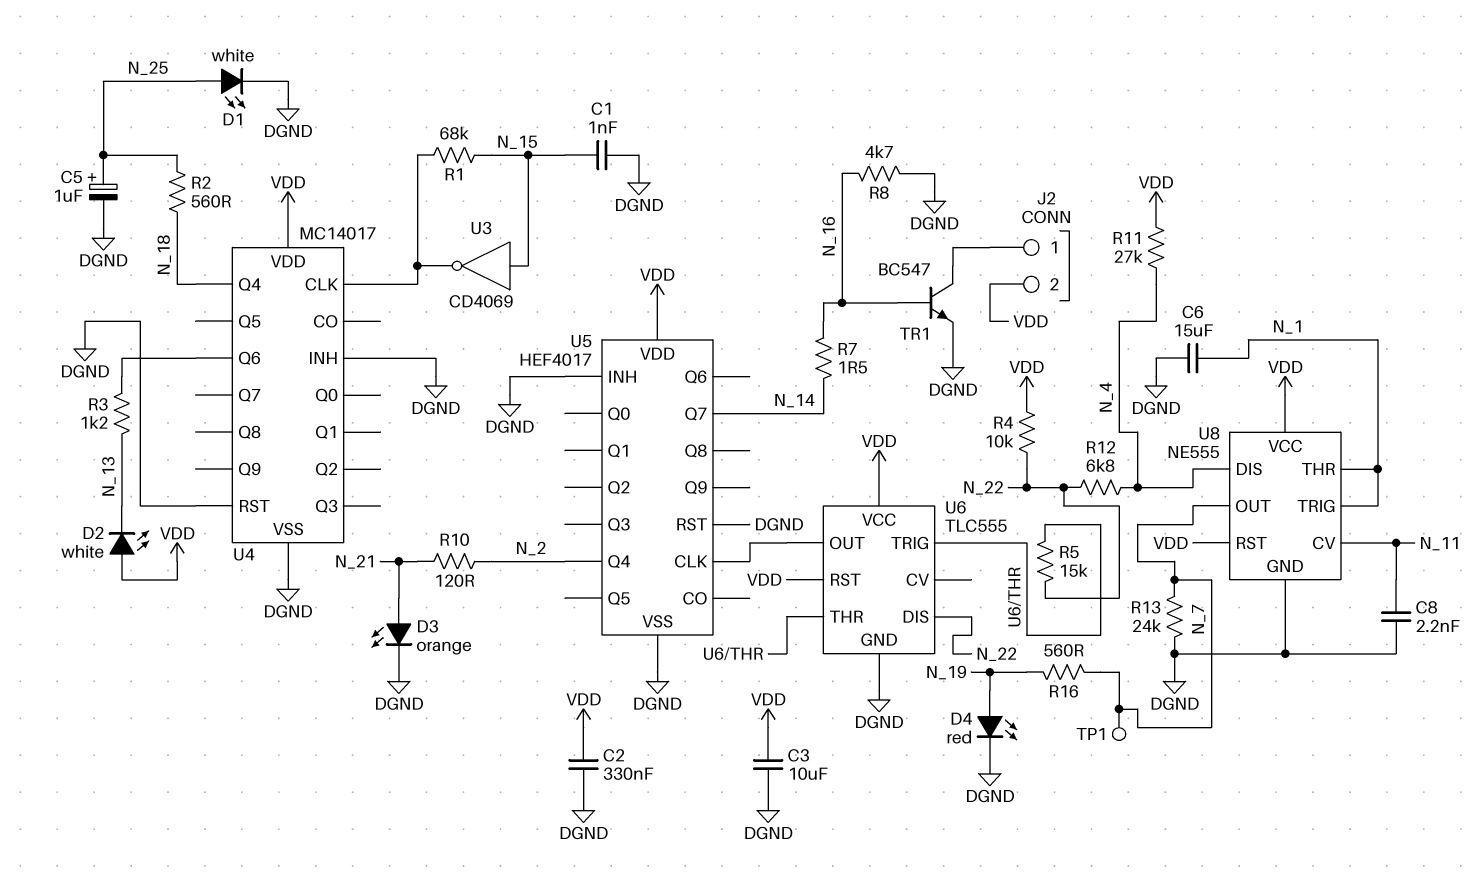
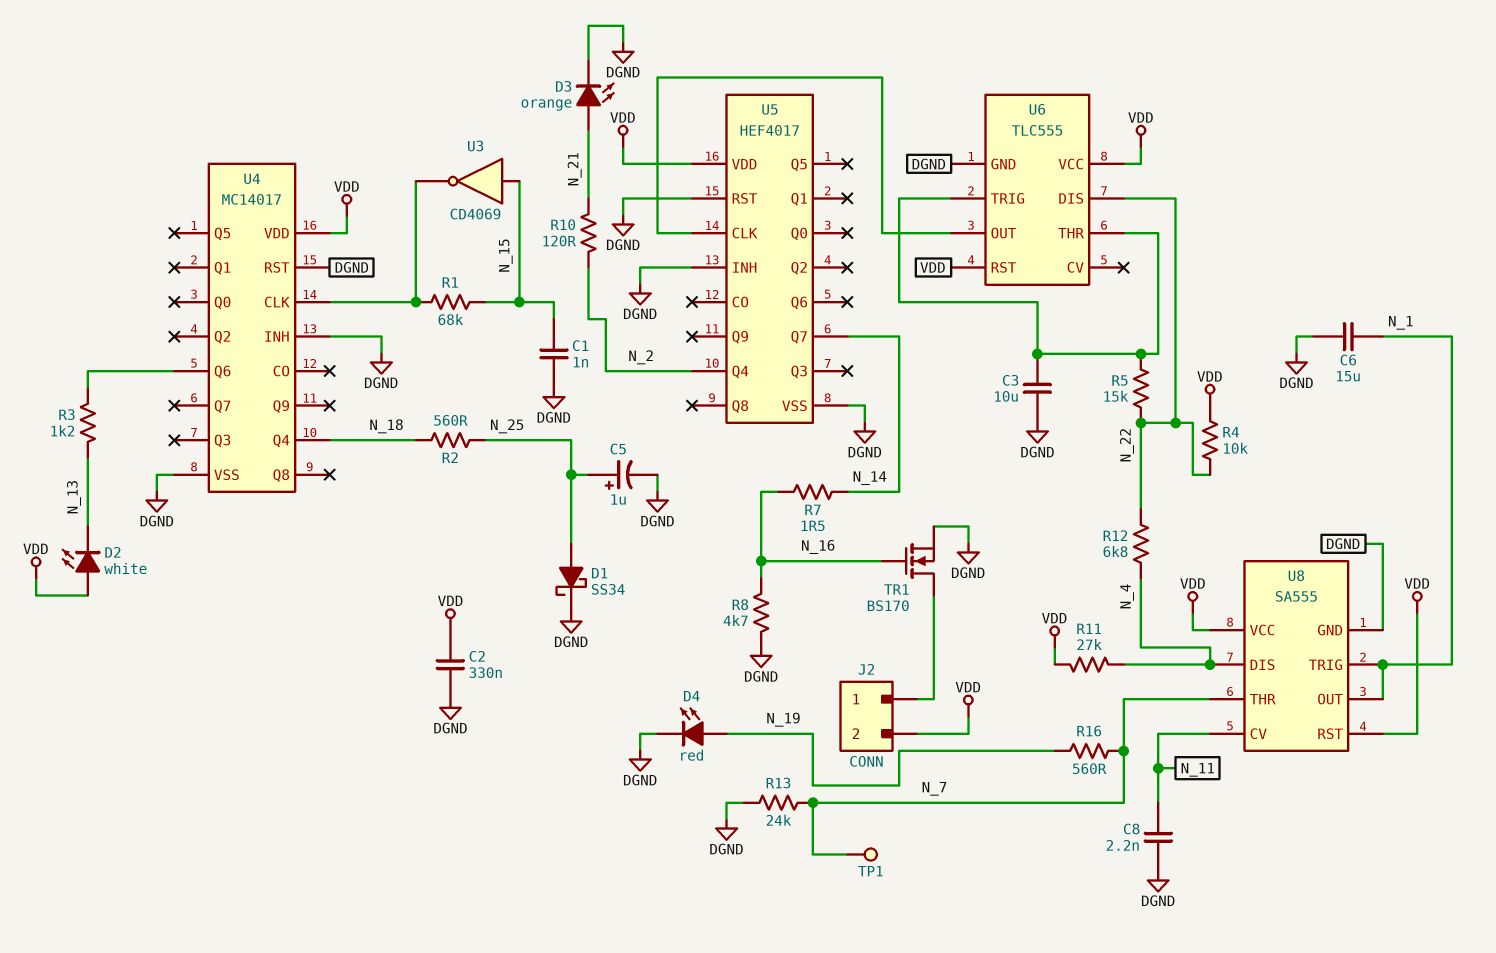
C3: 10uF (DGND, VDD) -> 10uF (DGND, U6/THR)
D1: LED white (A N_25, K DGND) -> schottky SS34 (A N_25, K DGND)
TR1: NPN BC547 (B N_16, C J2/1, E DGND) -> NMOS BS170 (G N_16, D J2/1, S DGND)
U8: NE555 -> SA555
U8 pin OUT: N_7 -> N_1
U8 pin THR: N_1 -> N_7

